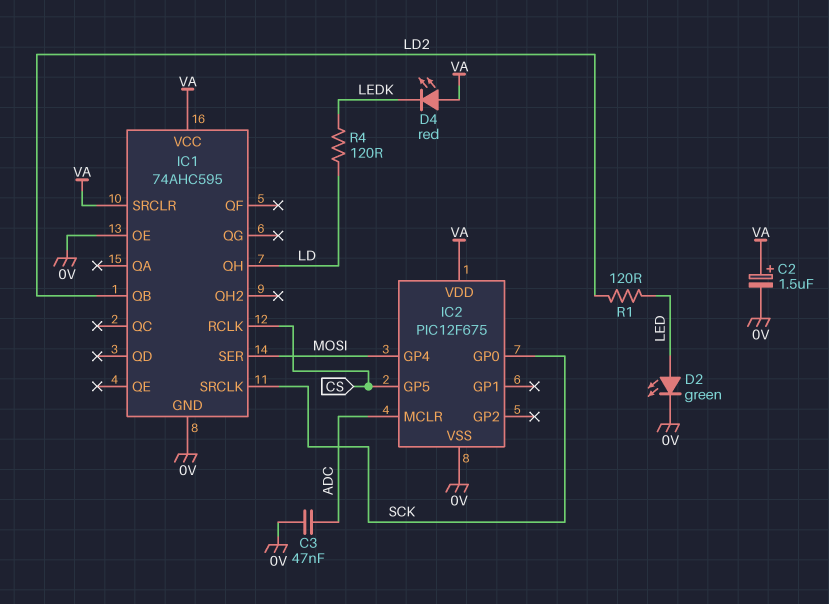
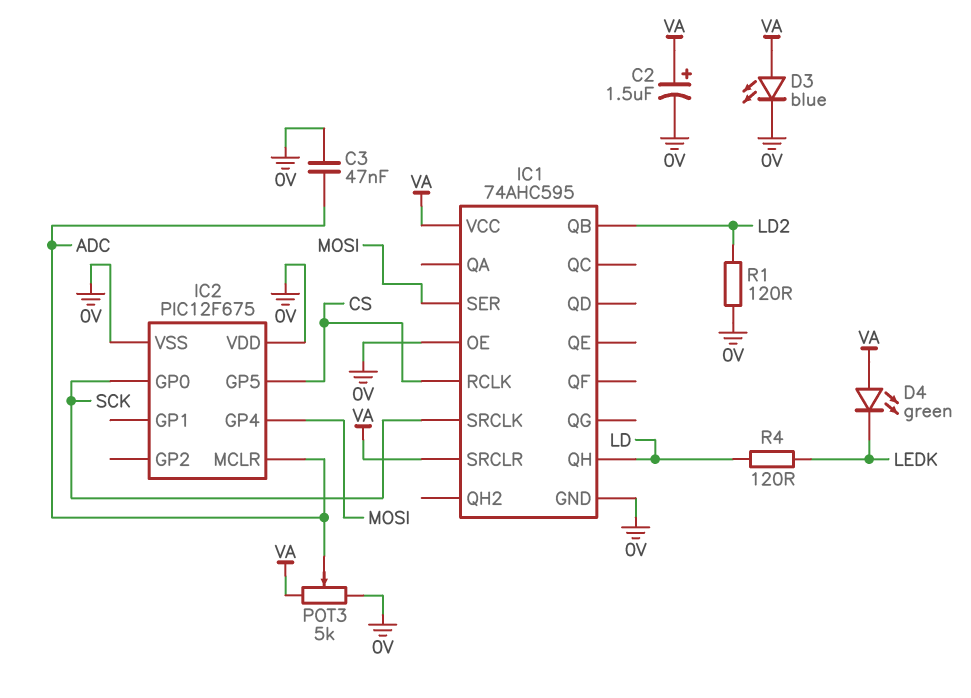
D2: LED green (A LED, K 0V) -> none
D3: none -> LED blue (A VA, K 0V)
D4: LED red (A VA, K LEDK) -> LED green (A VA, K LEDK)
IC2 pin VDD: VA -> 0V
POT3: none -> 5k (0V, VA, wiper ADC)
R1: 120 (LD2, LED) -> 120 (0V, LD2)

